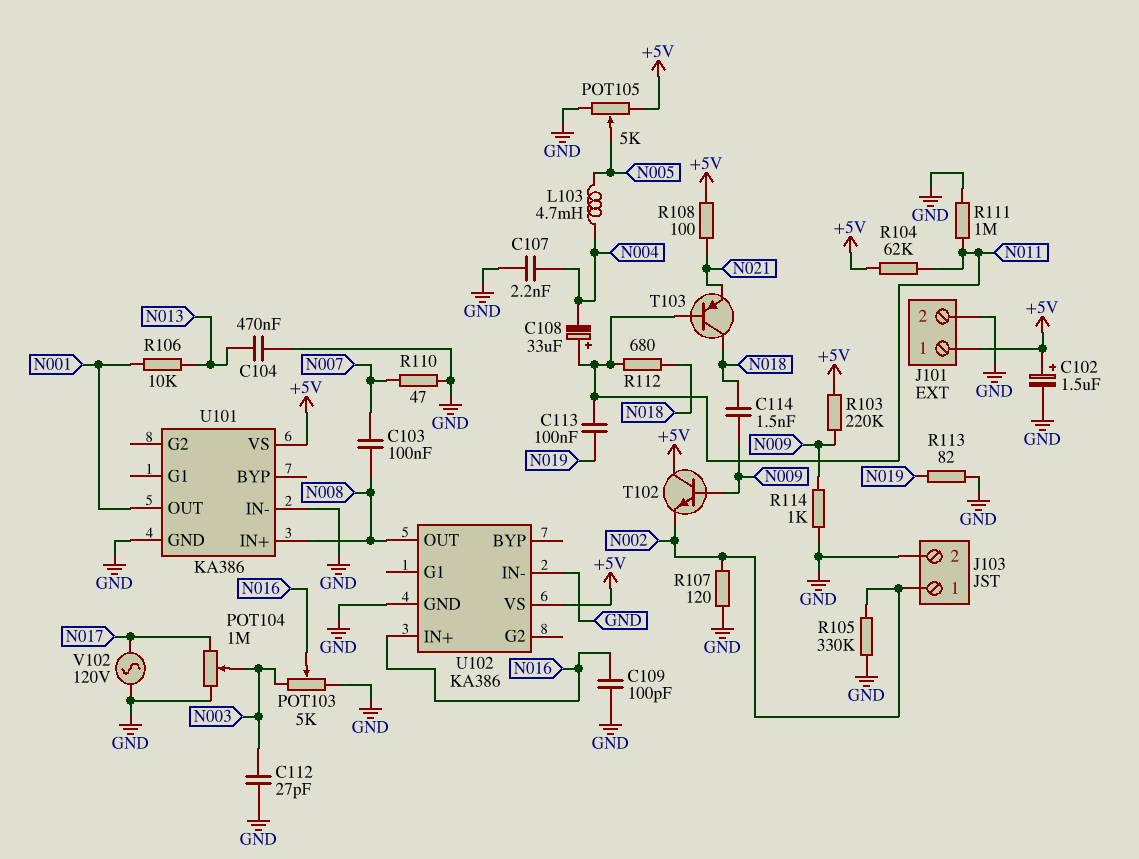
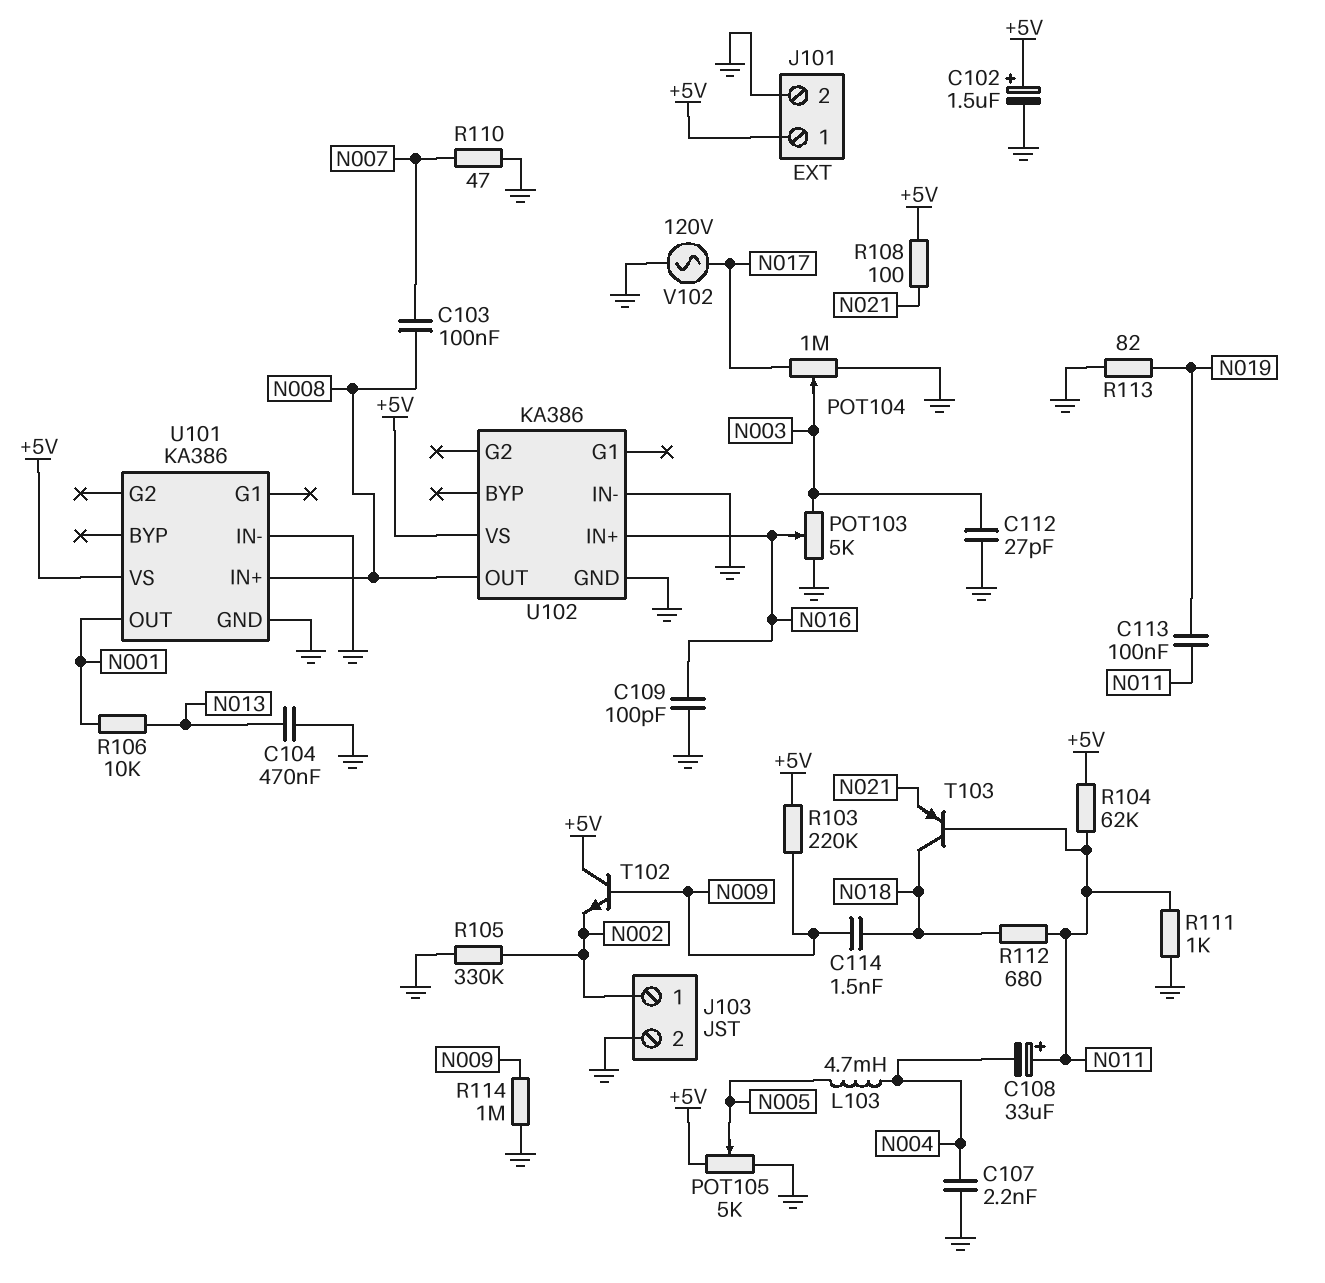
R107: 120 (GND, N002) -> none
R111: 1M (GND, N011) -> 1k (GND, N011)
R114: 1k (GND, N009) -> 1M (GND, N009)

